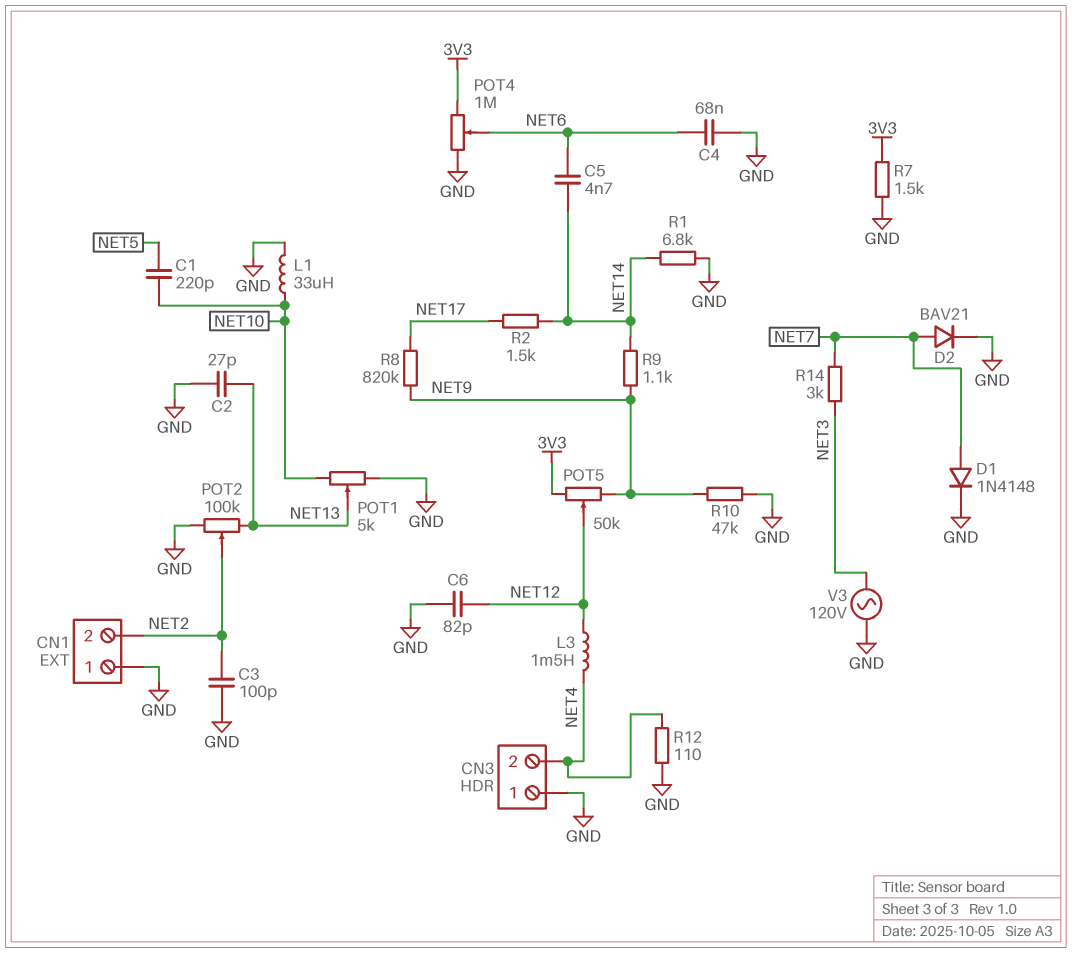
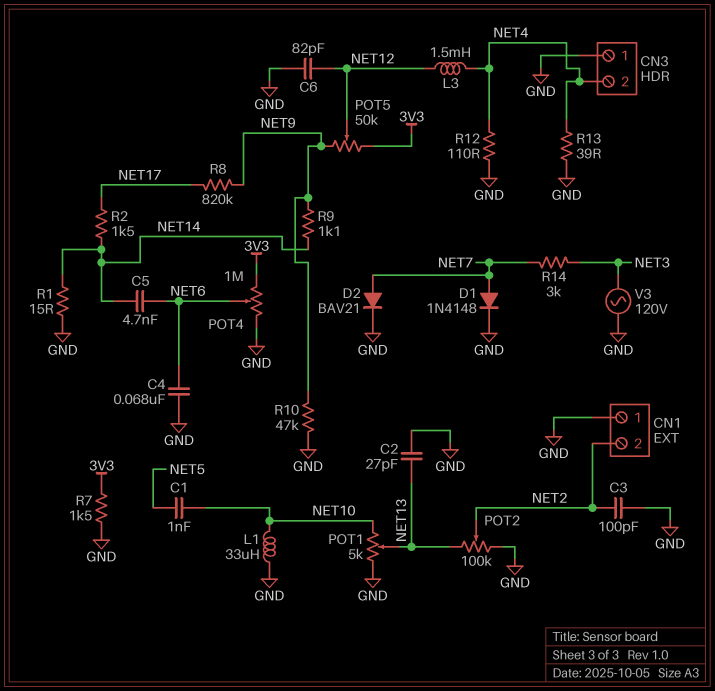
C1: 220pF (NET5, NET10) -> 1nF (NET5, NET10)
R1: 6.8k (GND, NET14) -> 15 (GND, NET14)
R13: none -> 39 (GND, NET4)

